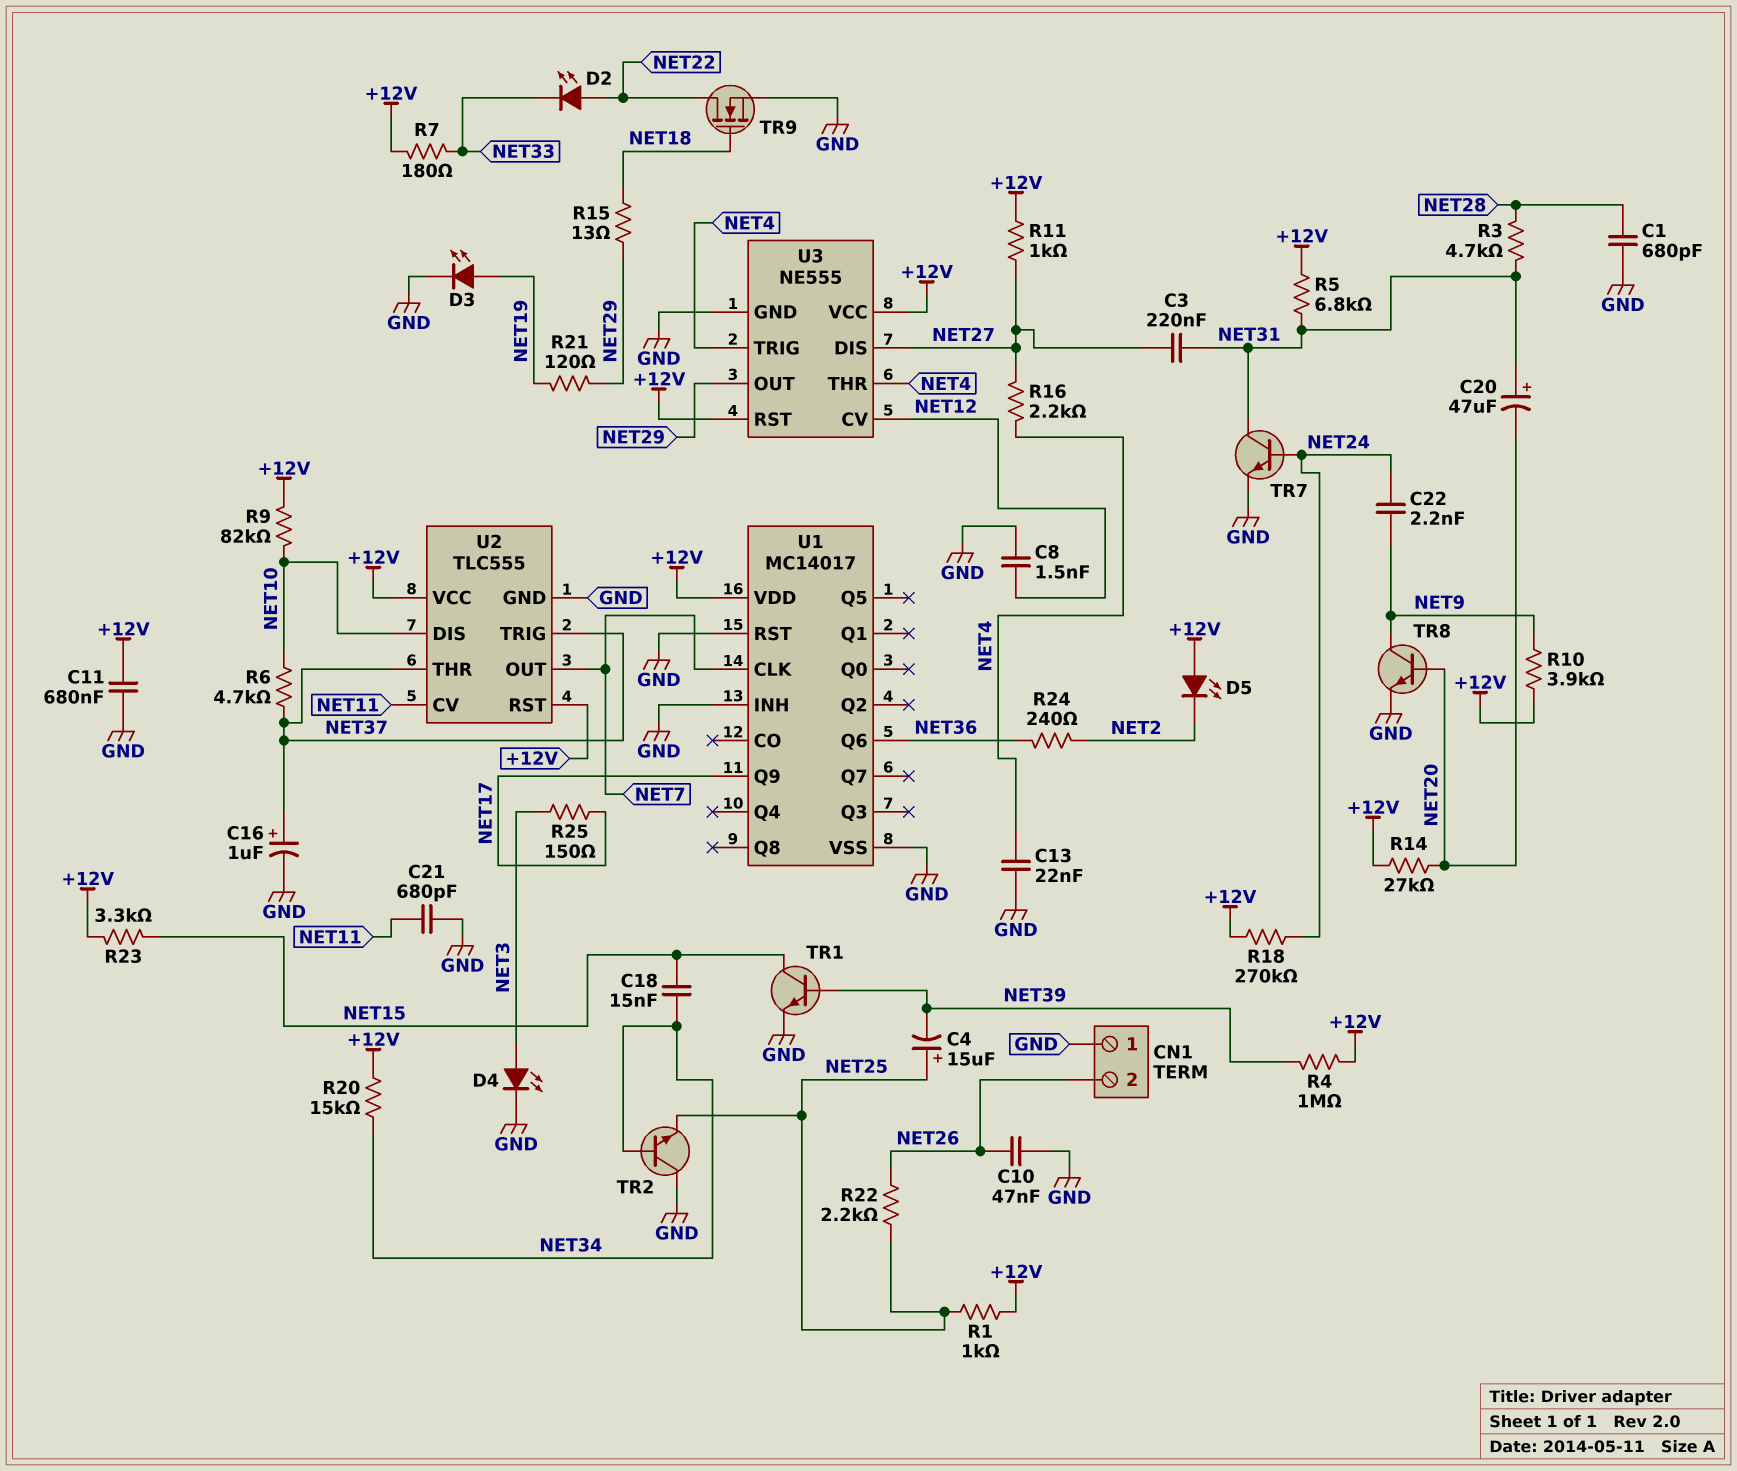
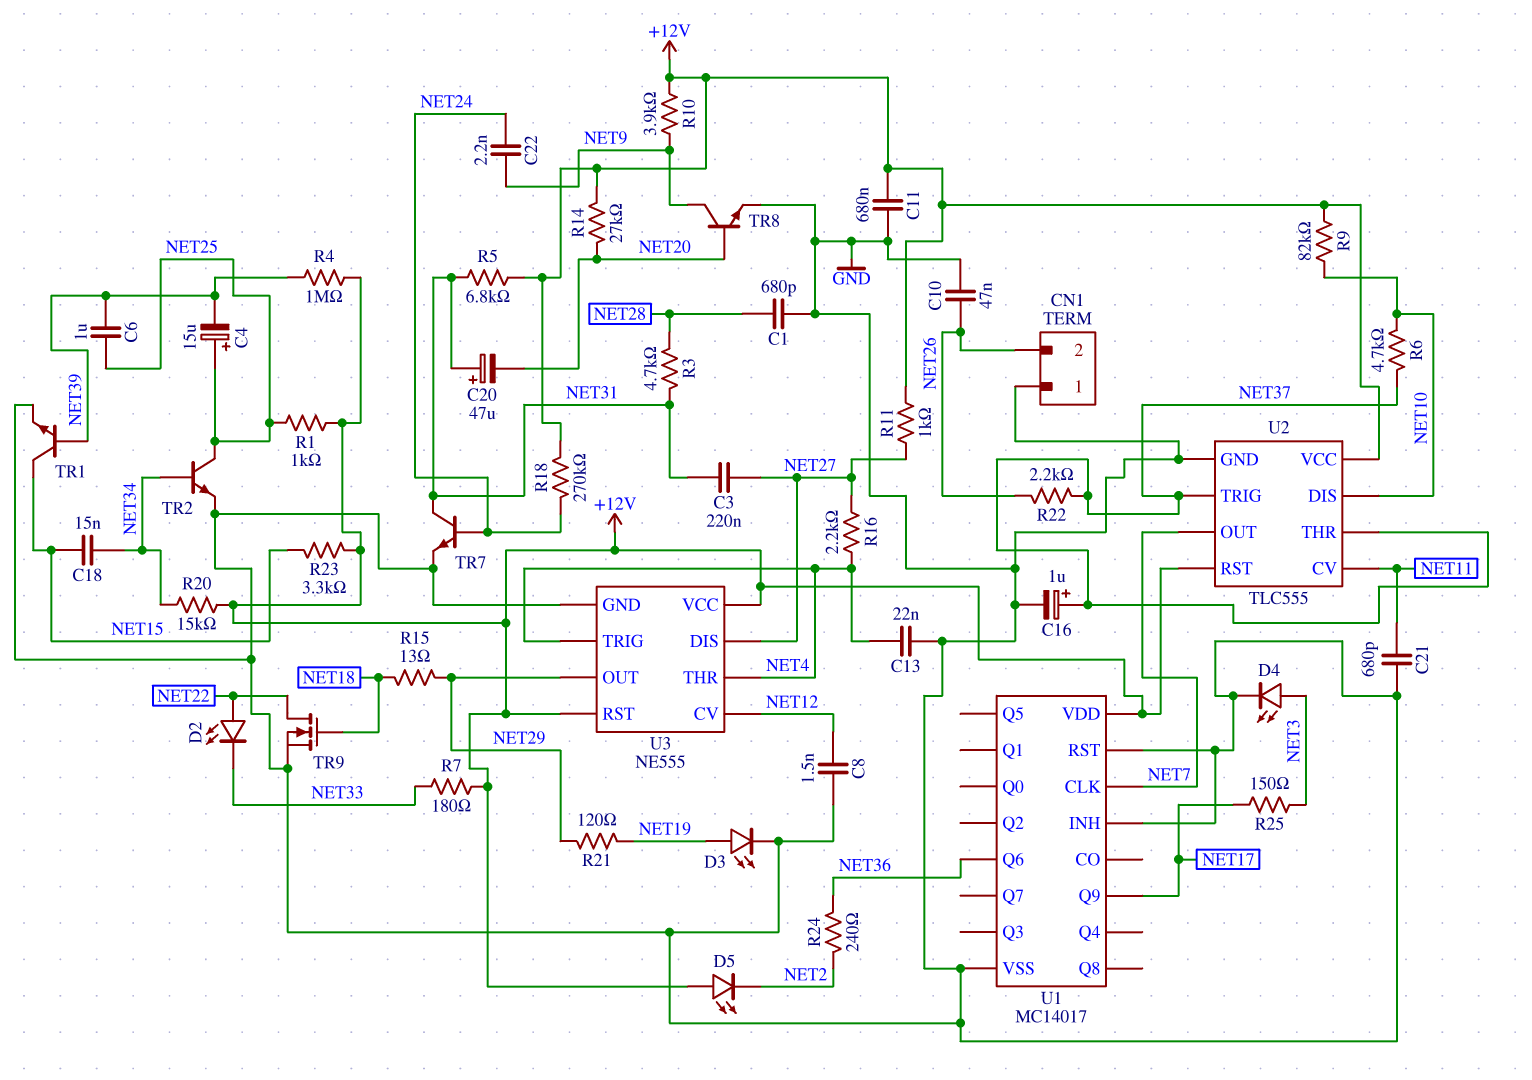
C6: none -> 1uF (NET25, NET39)
R22: 2.2k (NET25, NET26) -> 2.2k (NET26, NET37)
TR2: NPN (B NET34, C GND, E NET25) -> NPN (B NET34, C NET25, E GND)

